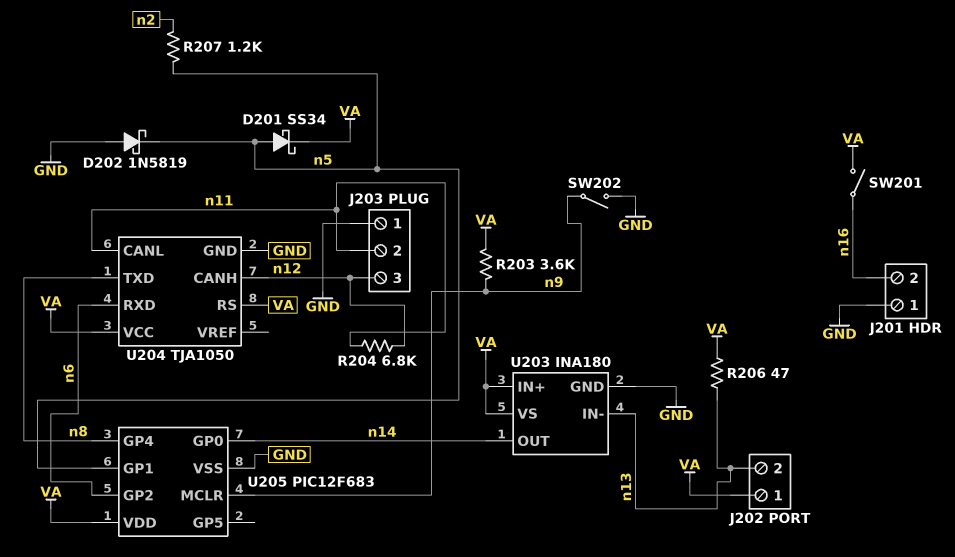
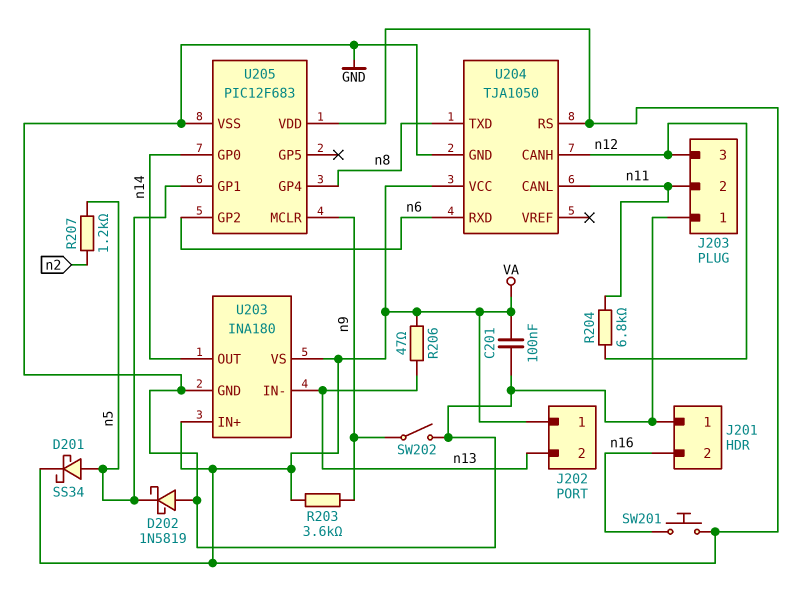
C201: none -> 100nF (GND, VA)
SW201: switch (VA, n16) -> button (VA, n16)

